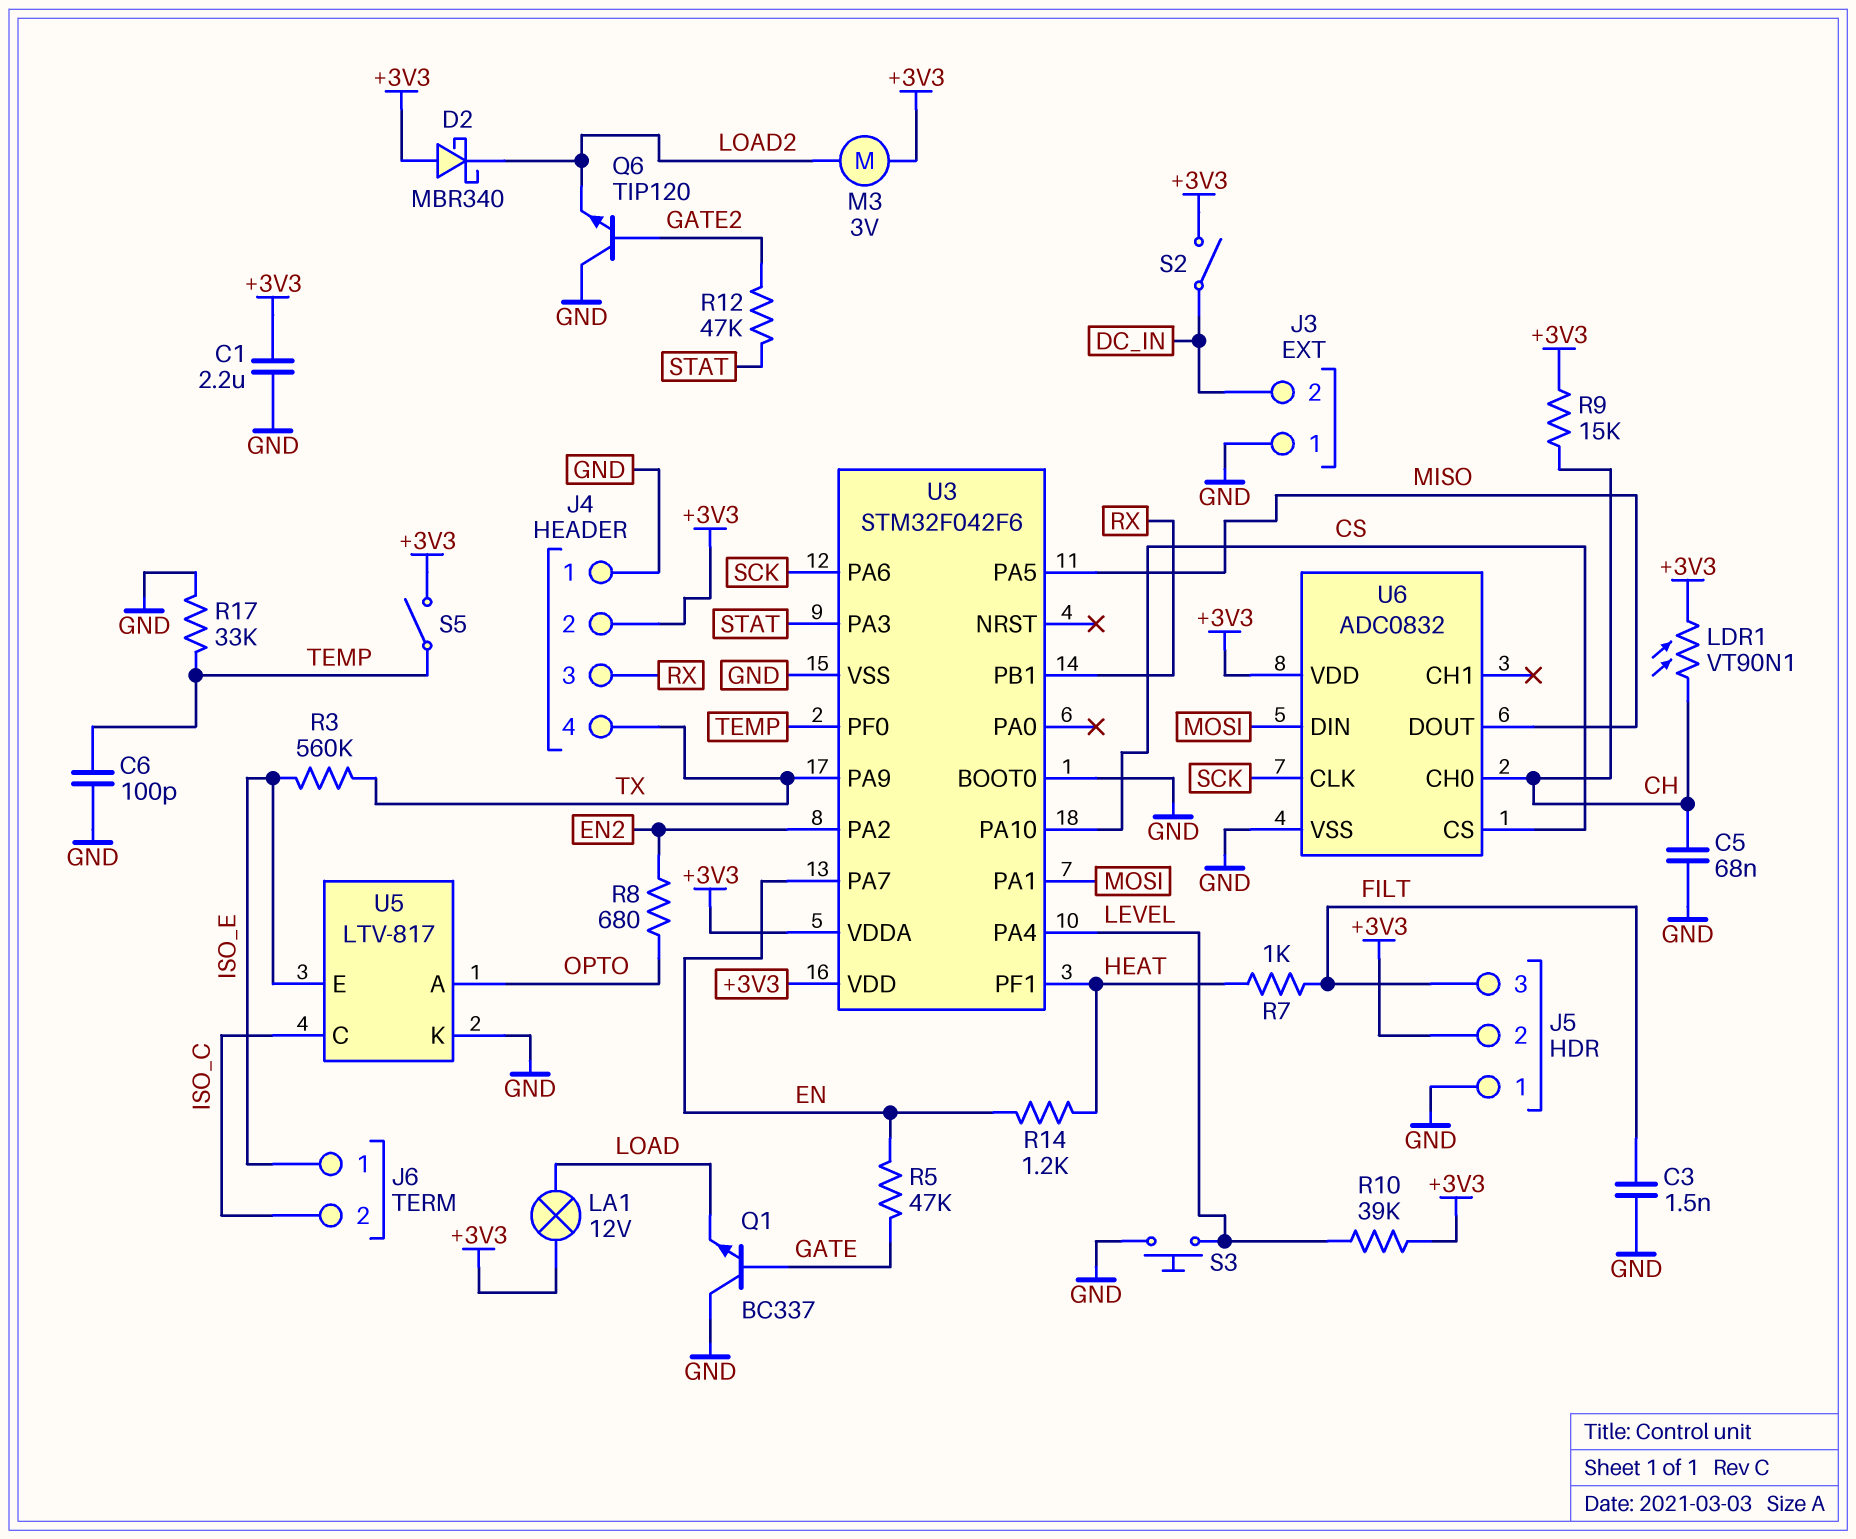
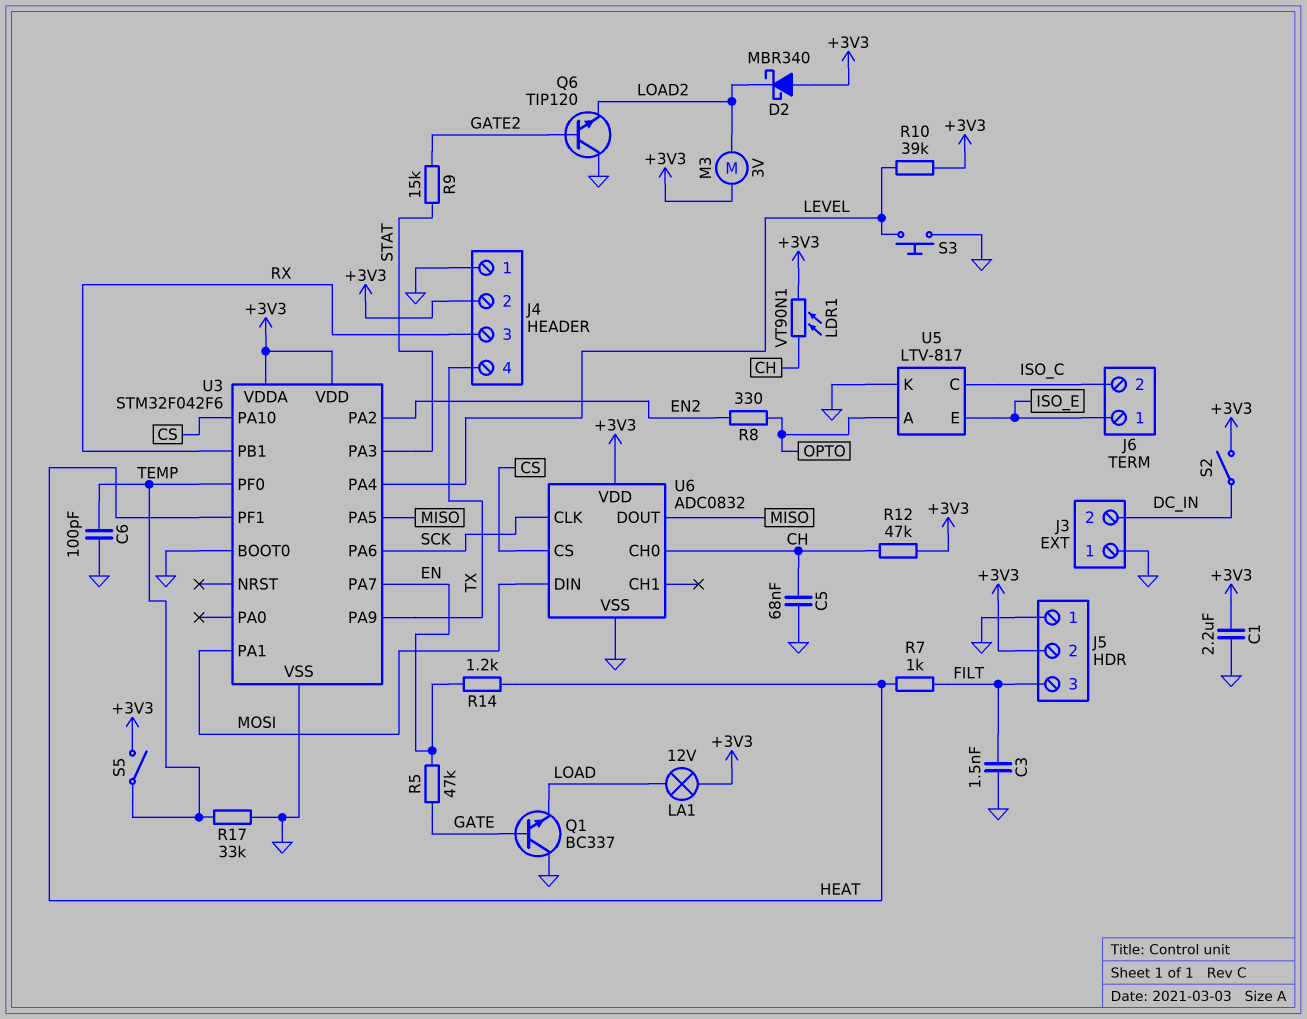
R3: 560k (ISO_E, TX) -> none
R8: 680 (EN2, OPTO) -> 330 (EN2, OPTO)
R9: 15k (+3V3, CH) -> 15k (GATE2, STAT)
R12: 47k (GATE2, STAT) -> 47k (+3V3, CH)

